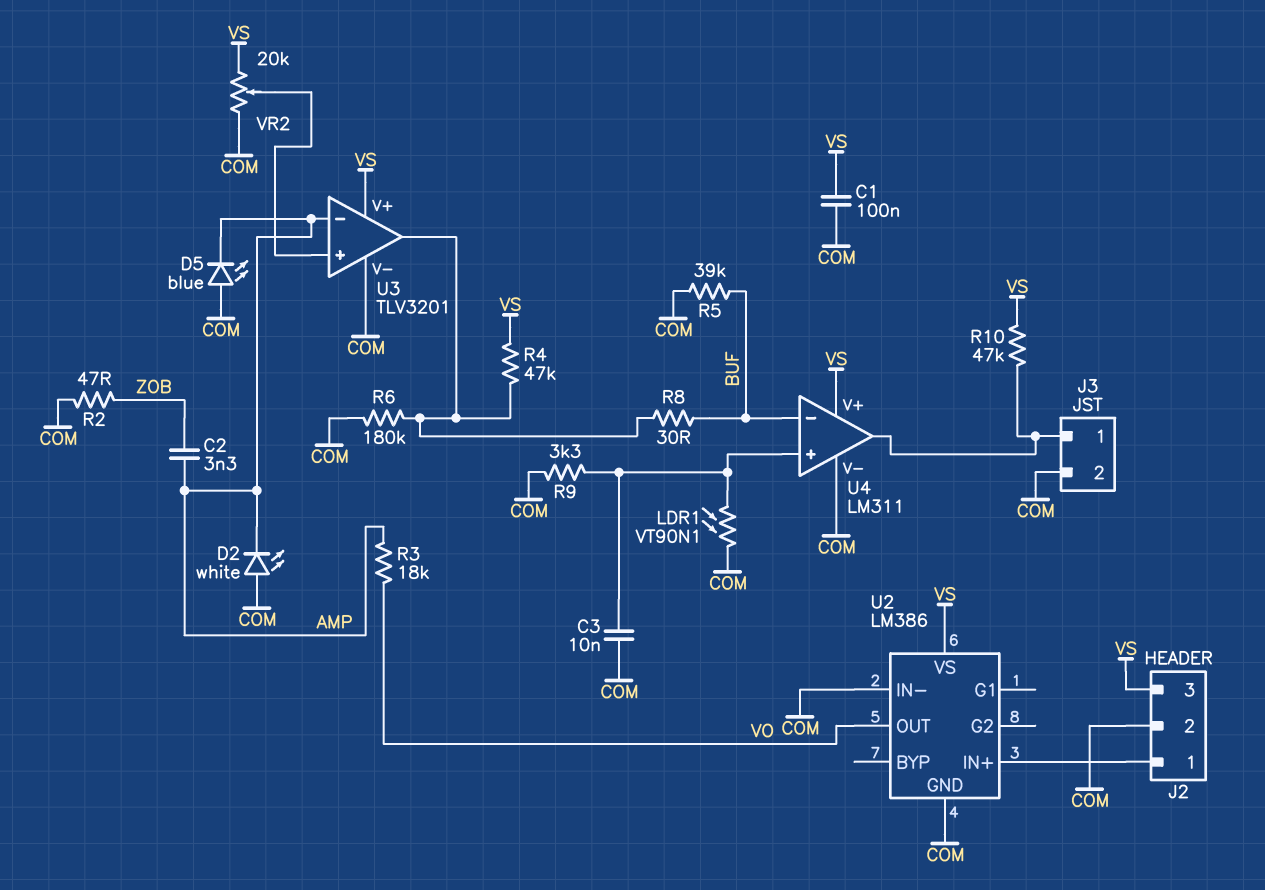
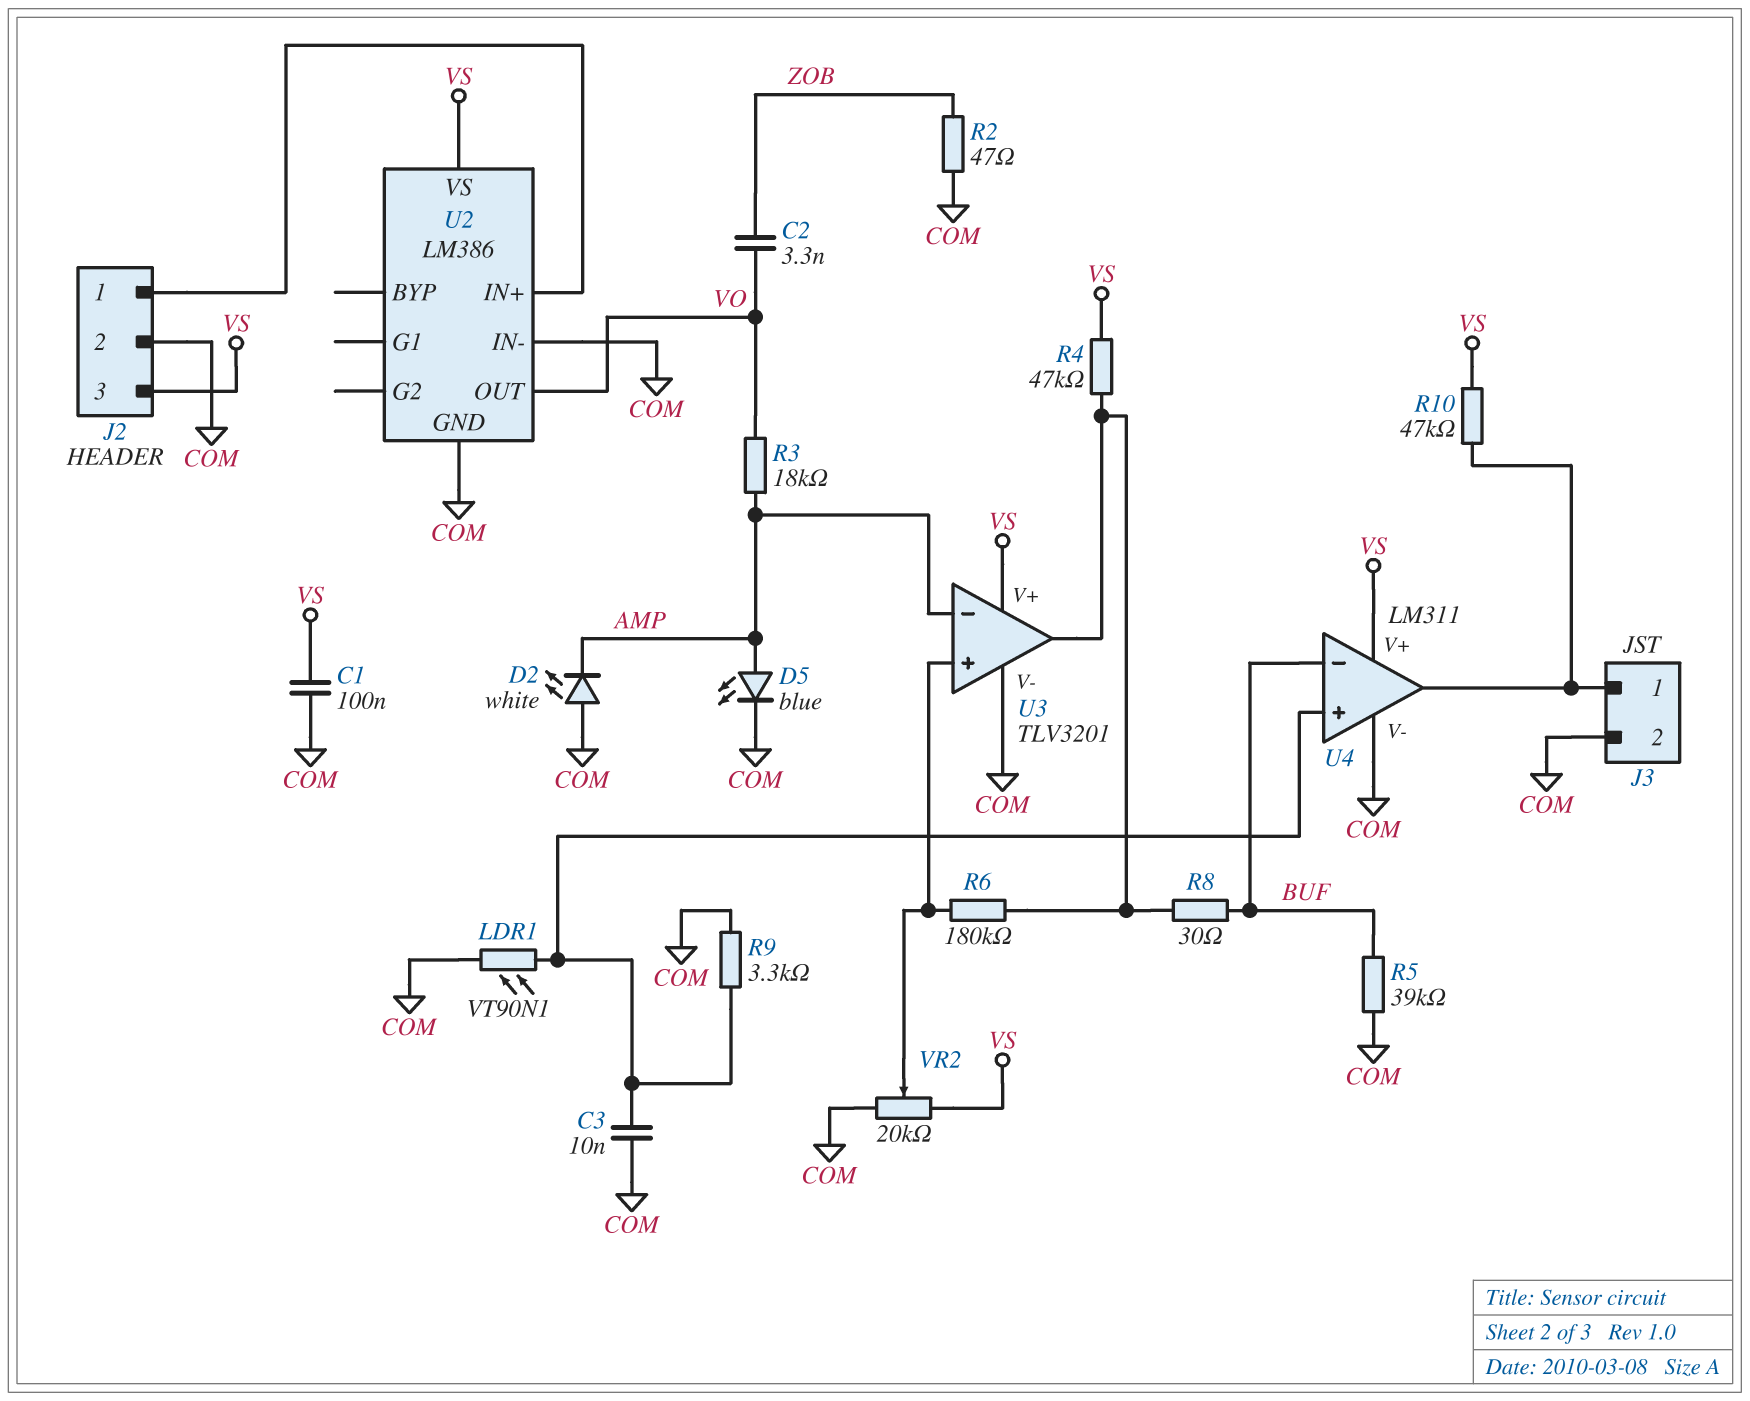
C2: 3.3nF (AMP, ZOB) -> 3.3nF (VO, ZOB)
D5: LED blue (A COM, K AMP) -> LED blue (A AMP, K COM)
R6: 180k (COM, U3/out) -> 180k (U3/in+, U3/out)

